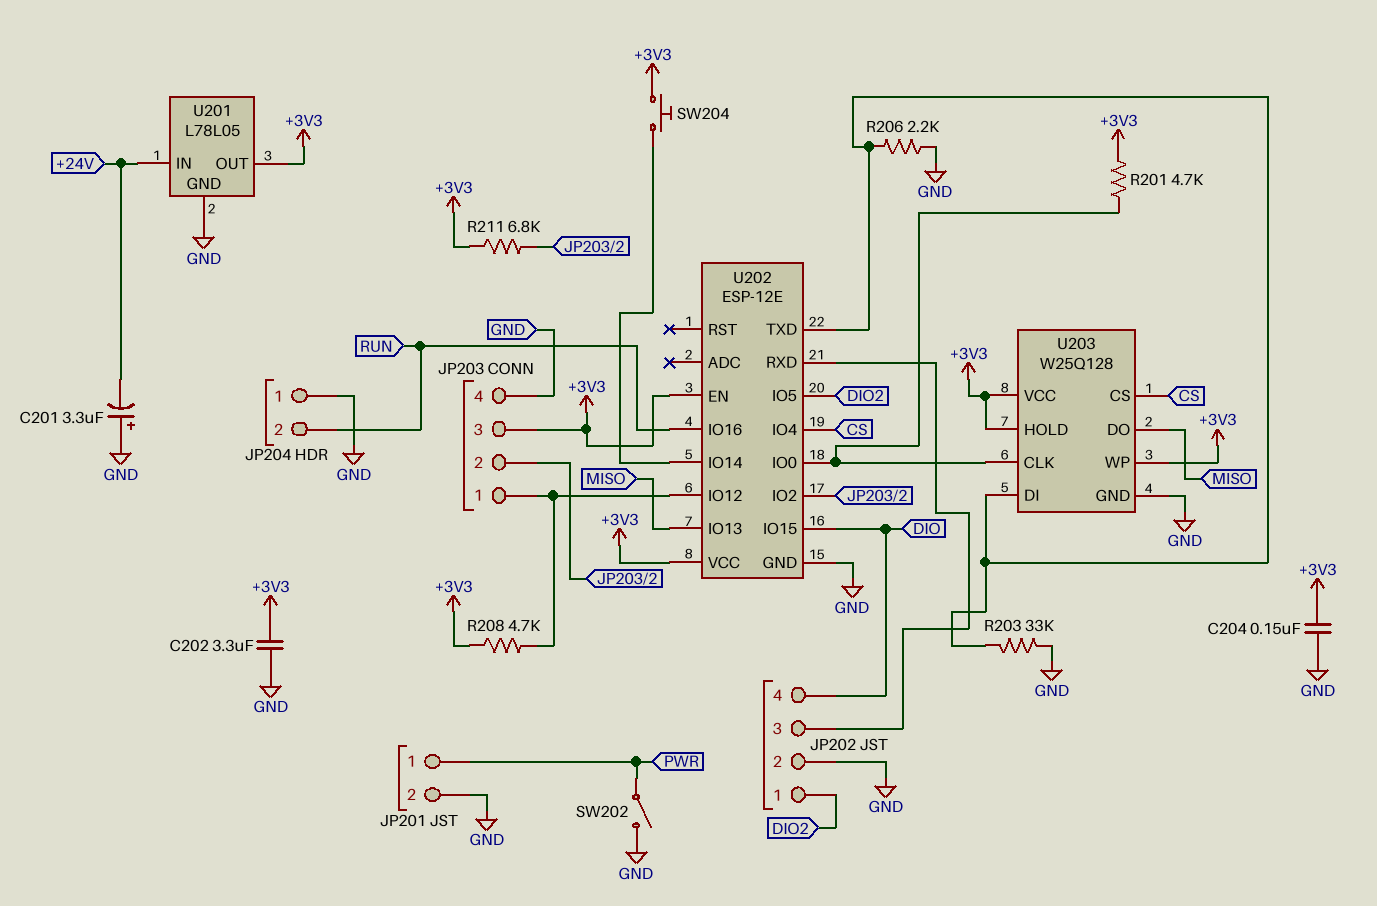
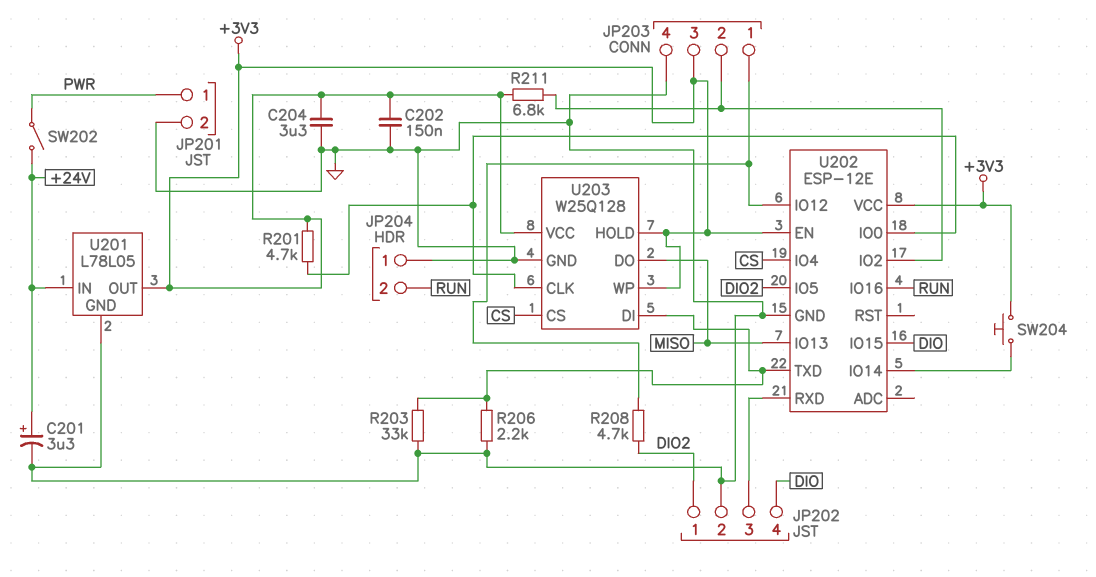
C201: 3.3uF (plus GND, minus +24V) -> 3.3uF (plus +24V, minus GND)
C202: 3.3uF (+3V3, GND) -> 150nF (+3V3, GND)
C204: 150nF (+3V3, GND) -> 3.3uF (+3V3, GND)
R208: 4.7k (+3V3, JP203/1) -> 4.7k (DIO2, JP203/1)
SW202: switch (GND, PWR) -> switch (+24V, PWR)

